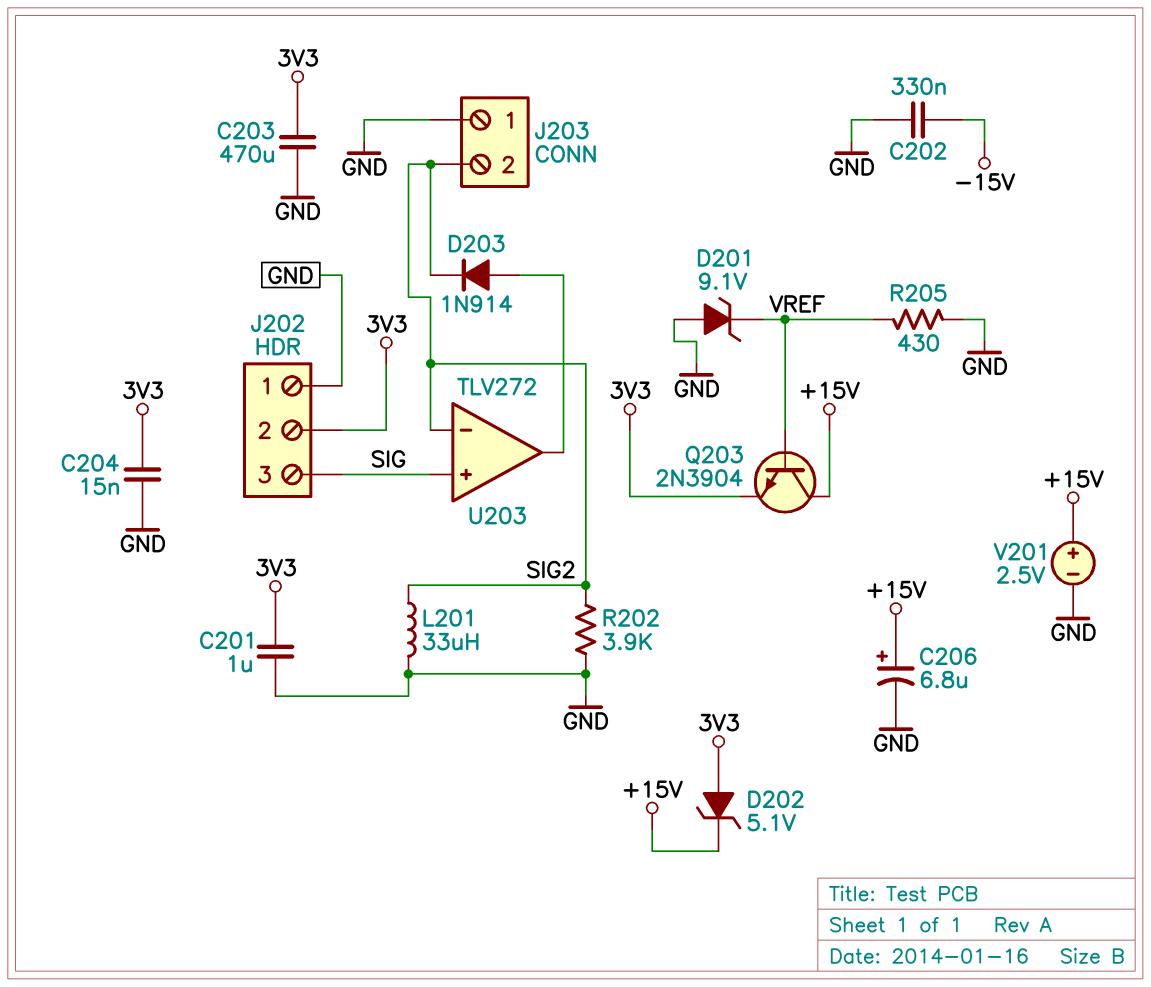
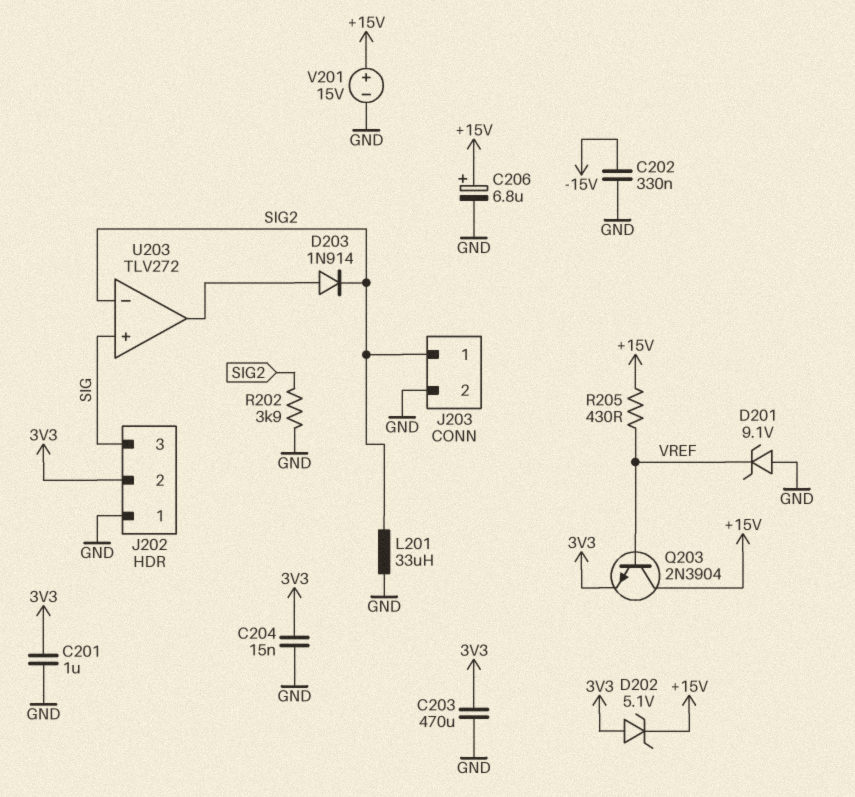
J203 pin 1: GND -> SIG2
J203 pin 2: SIG2 -> GND
R205: 430 (GND, VREF) -> 430 (+15V, VREF)
V201: 2.5V (plus +15V, minus GND) -> 15V (plus +15V, minus GND)

